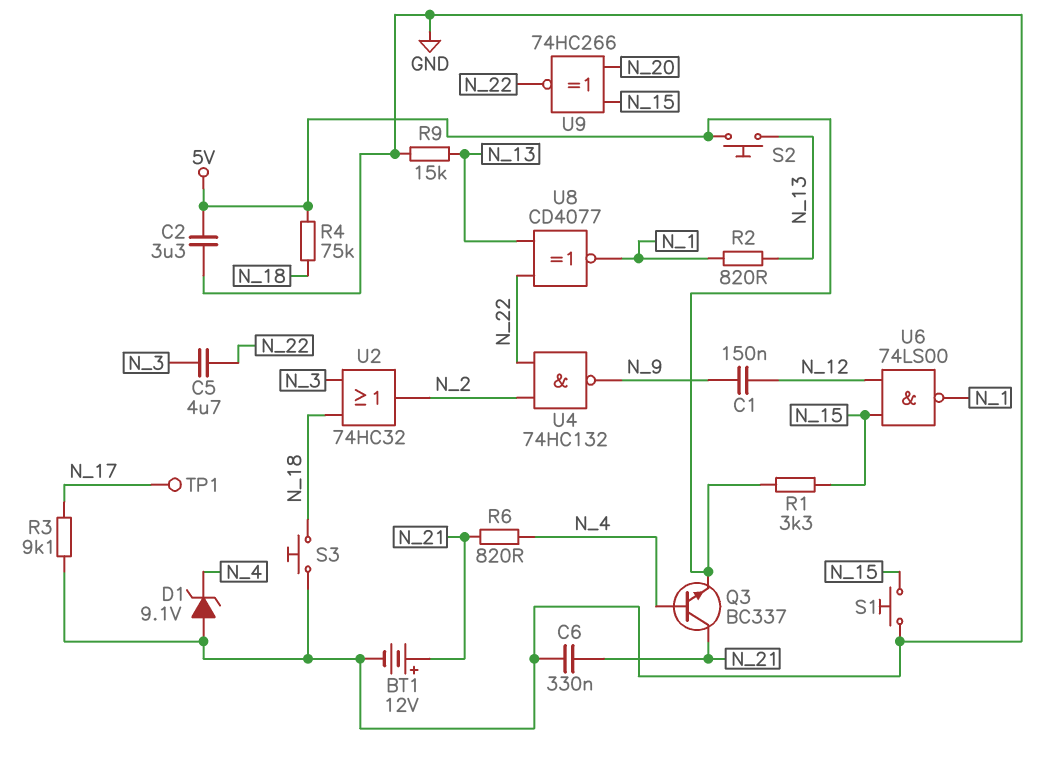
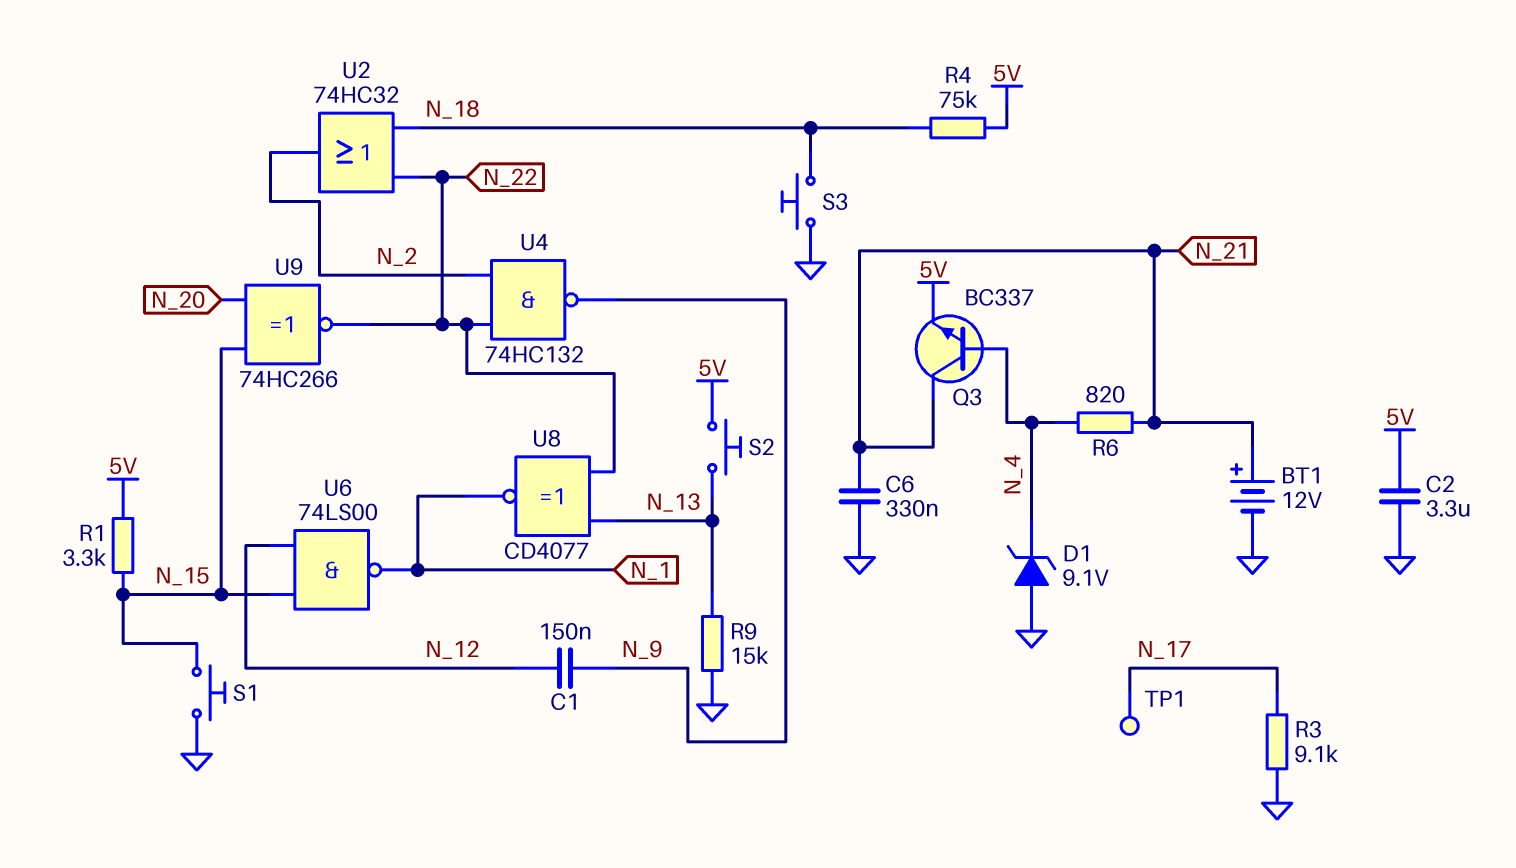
C5: 4.7uF (N_3, N_22) -> none
R2: 820 (N_1, N_13) -> none
U2: OR 74HC32 (in N_3, in N_18, out N_2) -> OR 74HC32 (in N_18, in N_22, out N_2)

